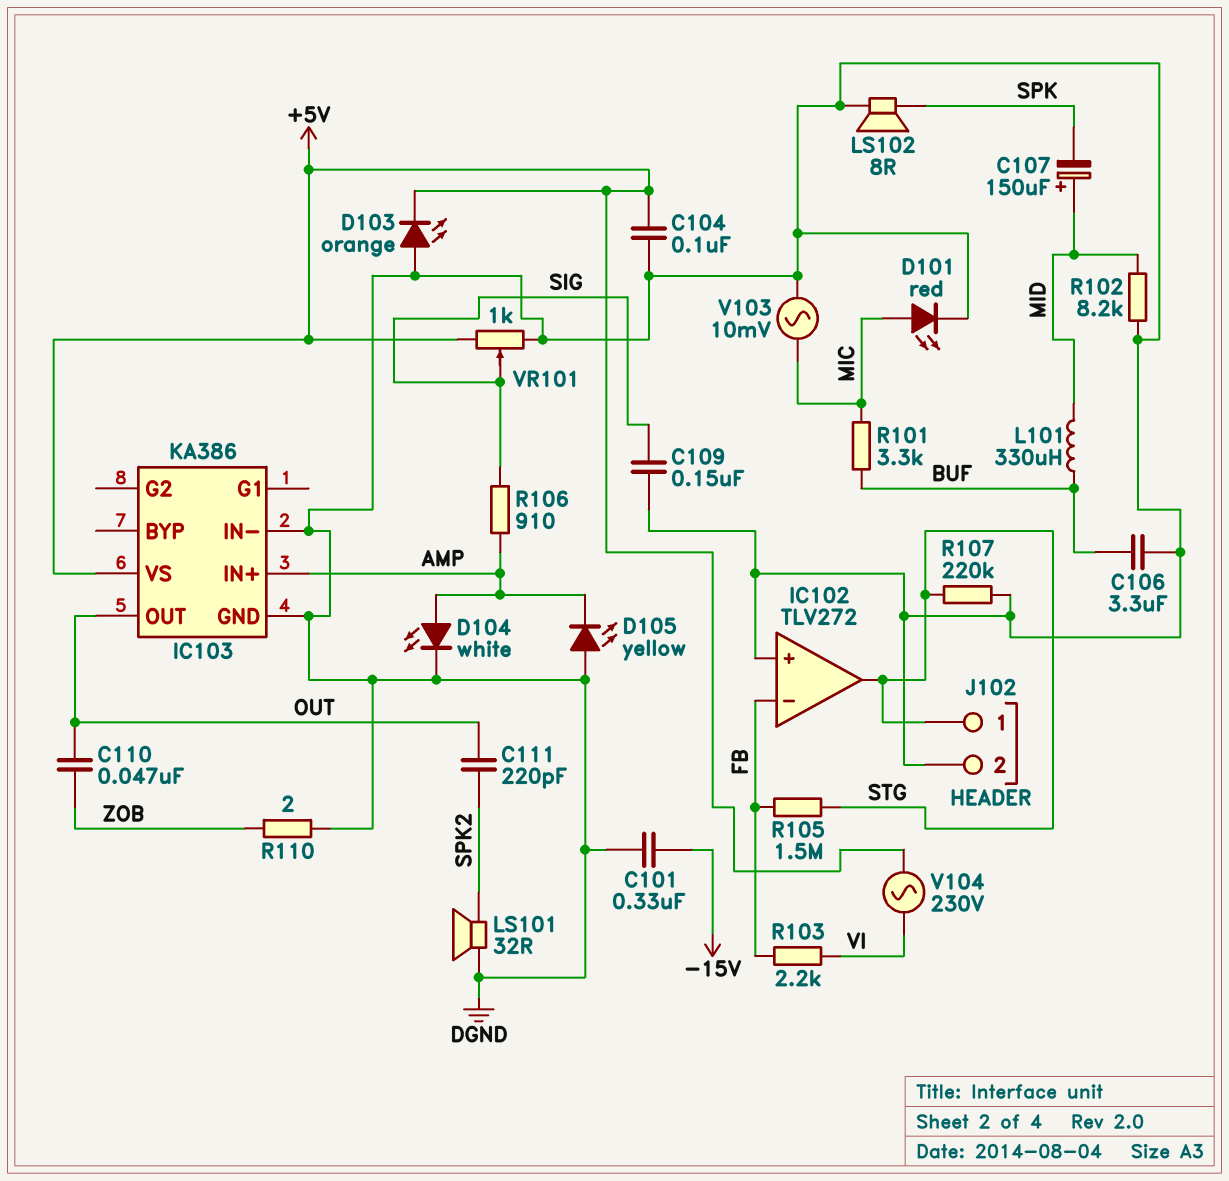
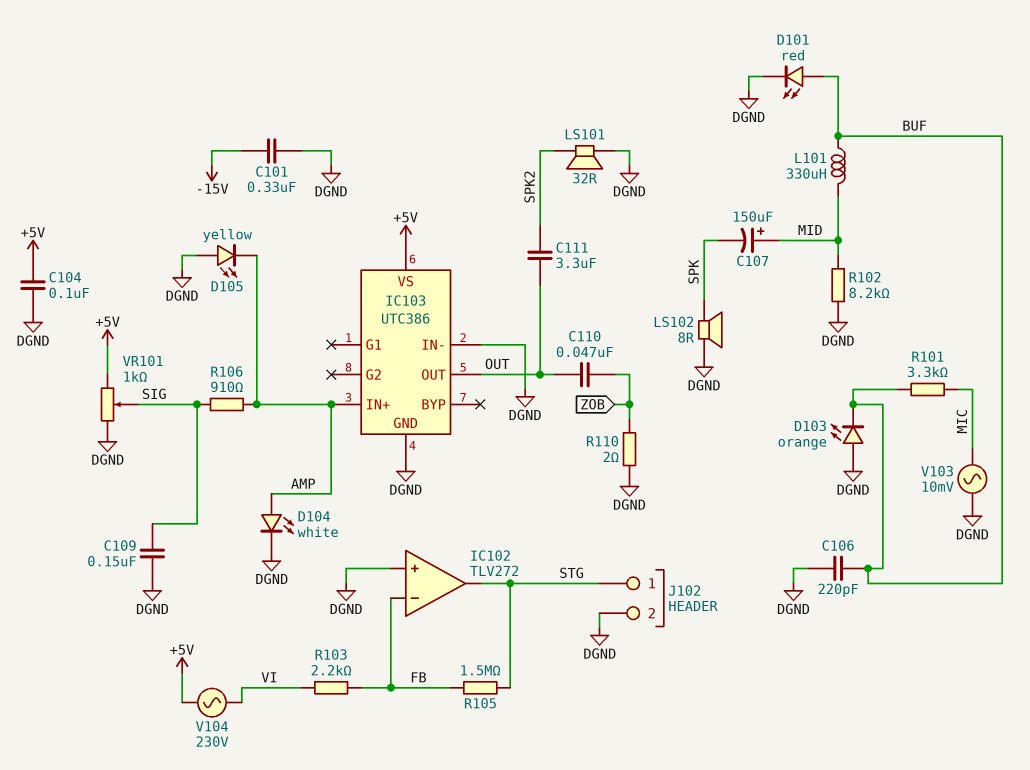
C106: 3.3uF (BUF, DGND) -> 220pF (BUF, DGND)
C111: 220pF (OUT, SPK2) -> 3.3uF (OUT, SPK2)
D101: LED red (A MIC, K DGND) -> LED red (A BUF, K DGND)
D103: LED orange (A DGND, K +5V) -> LED orange (A DGND, K BUF)
IC103: KA386 -> UTC386
R107: 220k (DGND, STG) -> none

